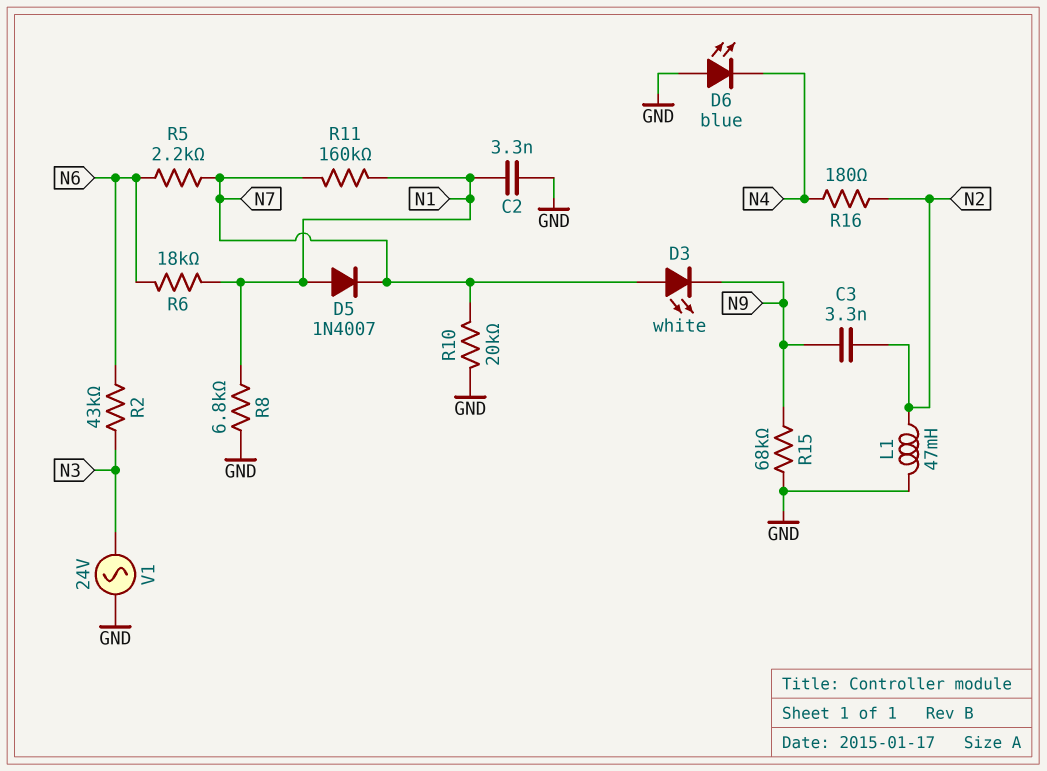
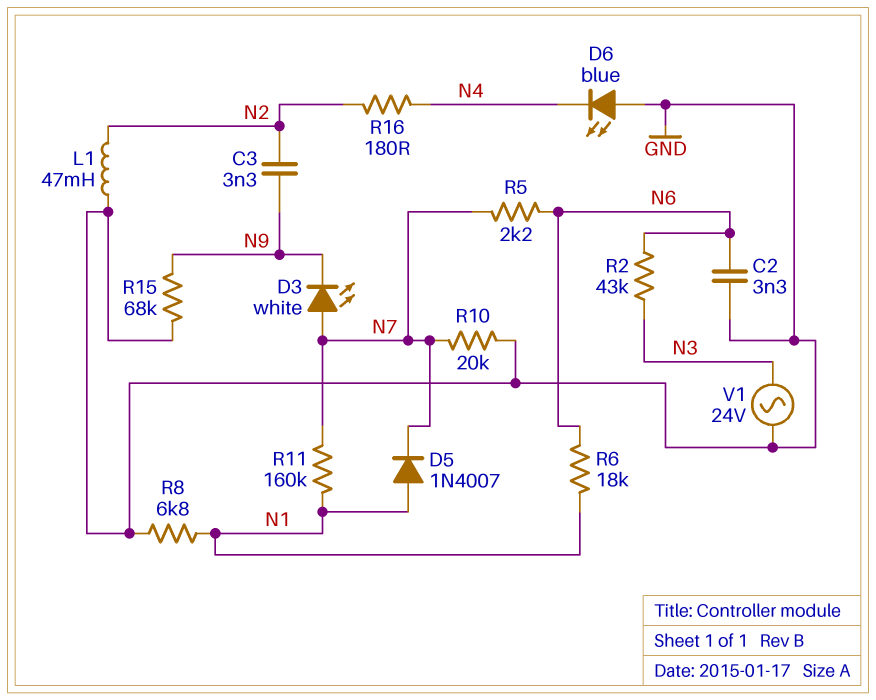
C2: 3.3nF (GND, N1) -> 3.3nF (GND, N6)

